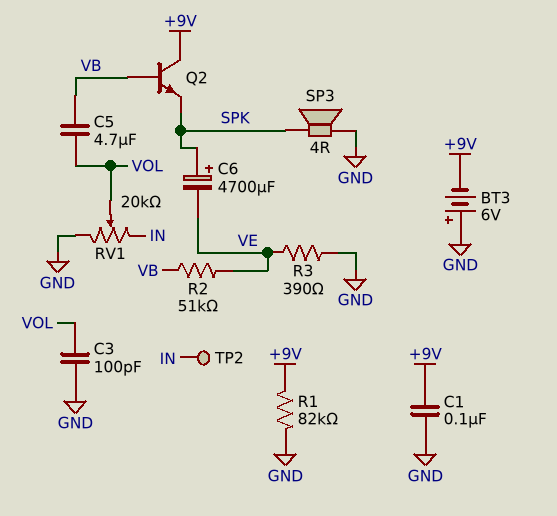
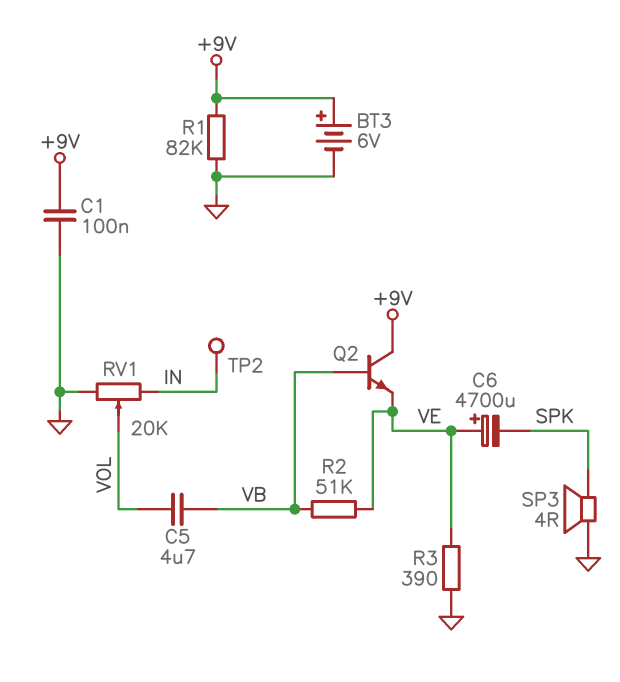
BT3: 6V (plus GND, minus +9V) -> 6V (plus +9V, minus GND)
C3: 100pF (GND, VOL) -> none
C6: 4700uF (plus SPK, minus VE) -> 4700uF (plus VE, minus SPK)
Q2: NPN (B VB, C +9V, E SPK) -> NPN (B VB, C +9V, E VE)

